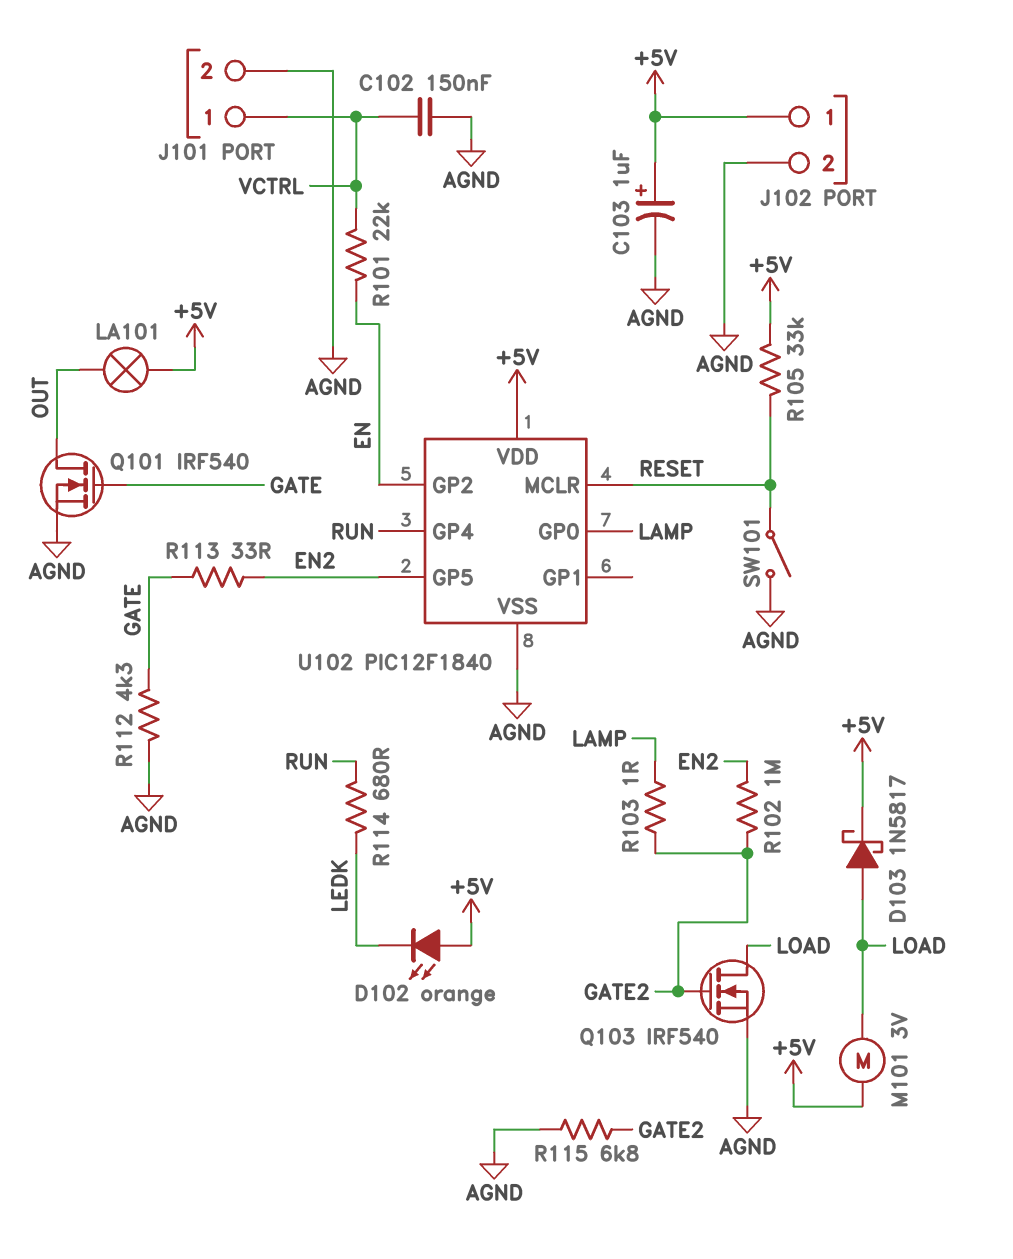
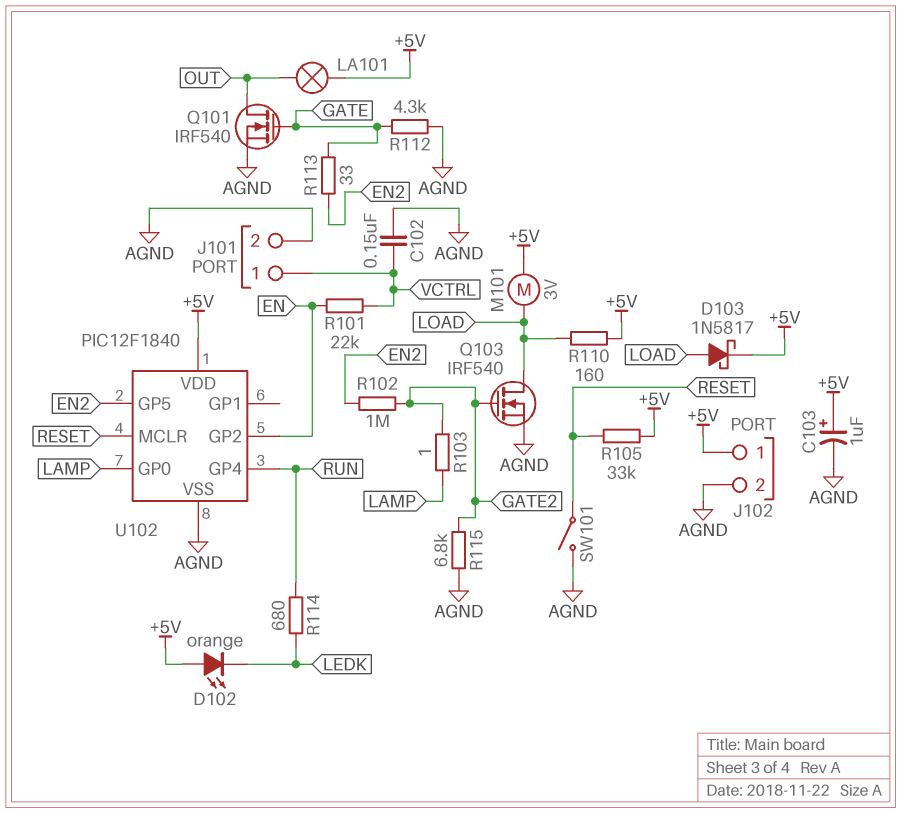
R110: none -> 160 (+5V, LOAD)

